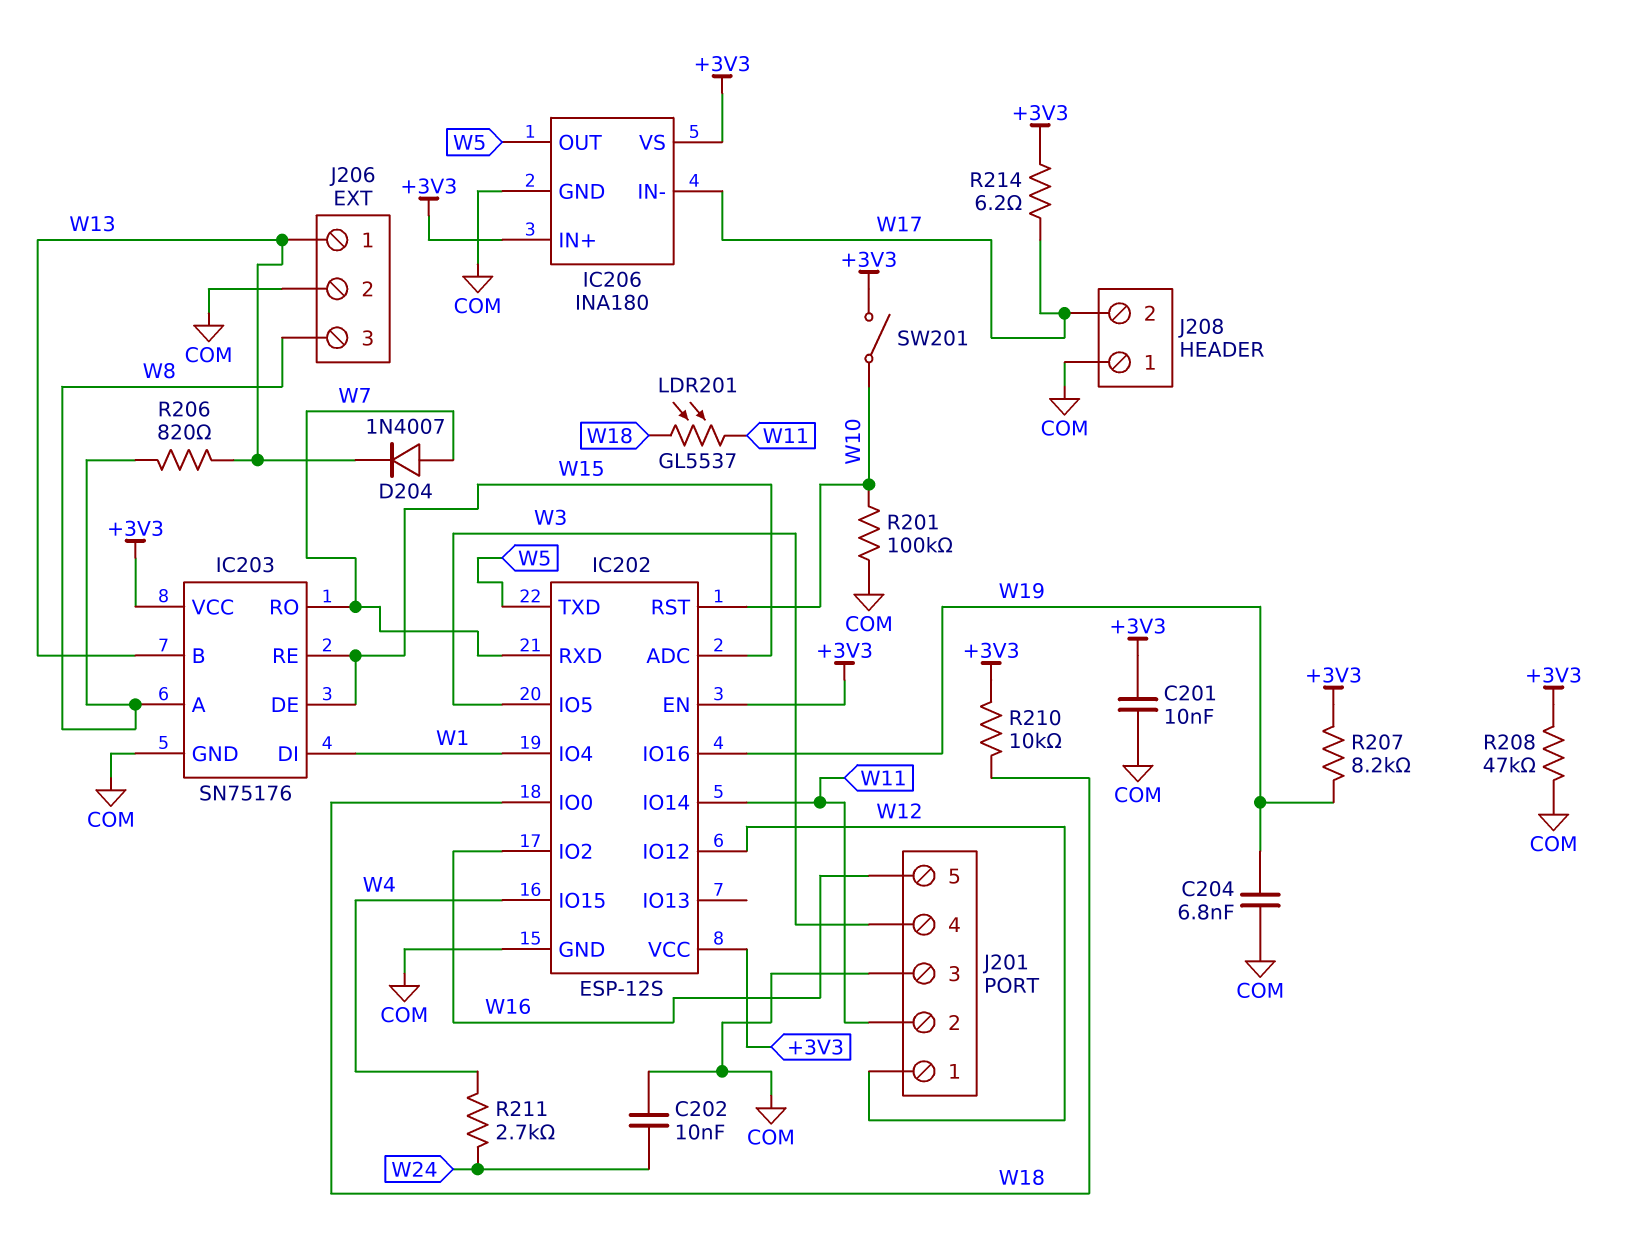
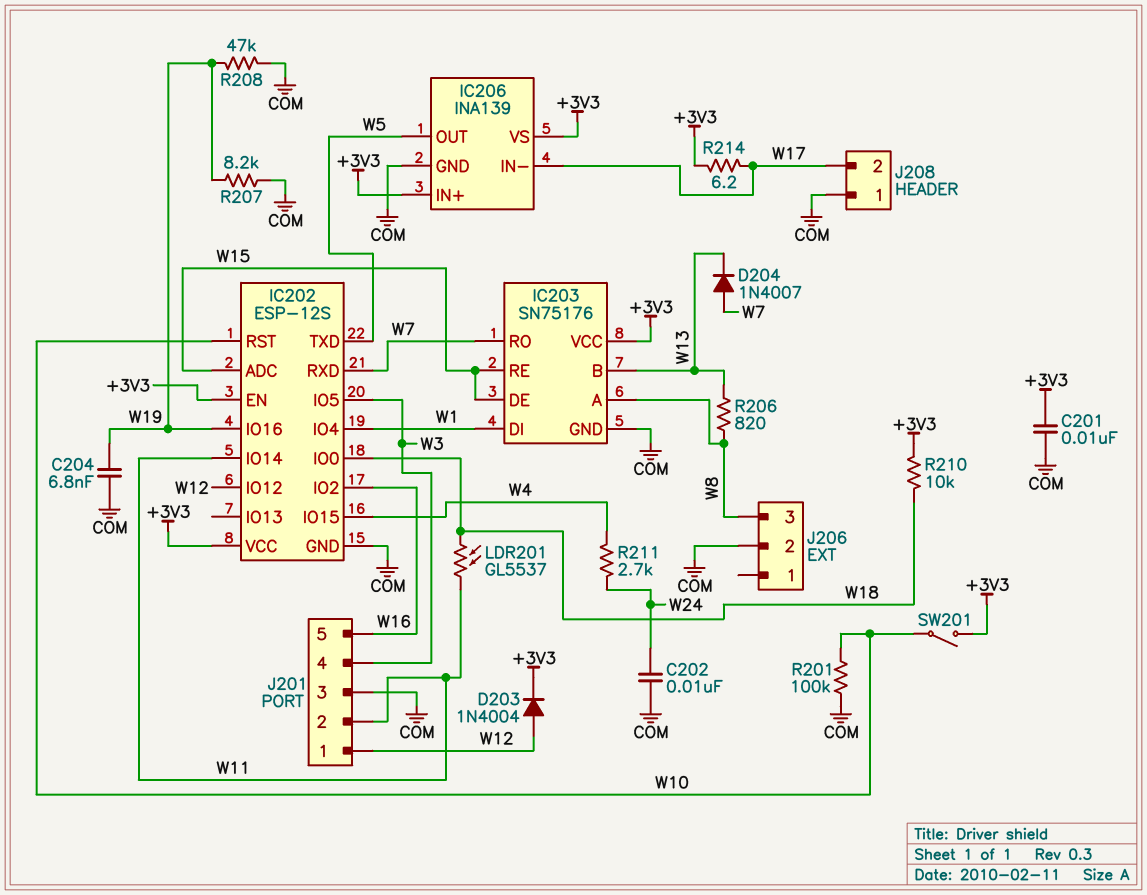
D203: none -> diode 1N4004 (A W12, K +3V3)
IC206: INA180 -> INA139
J206 pin 1: W13 -> none
R207: 8.2k (+3V3, W19) -> 8.2k (COM, W19)
R208: 47k (+3V3, COM) -> 47k (COM, W19)

